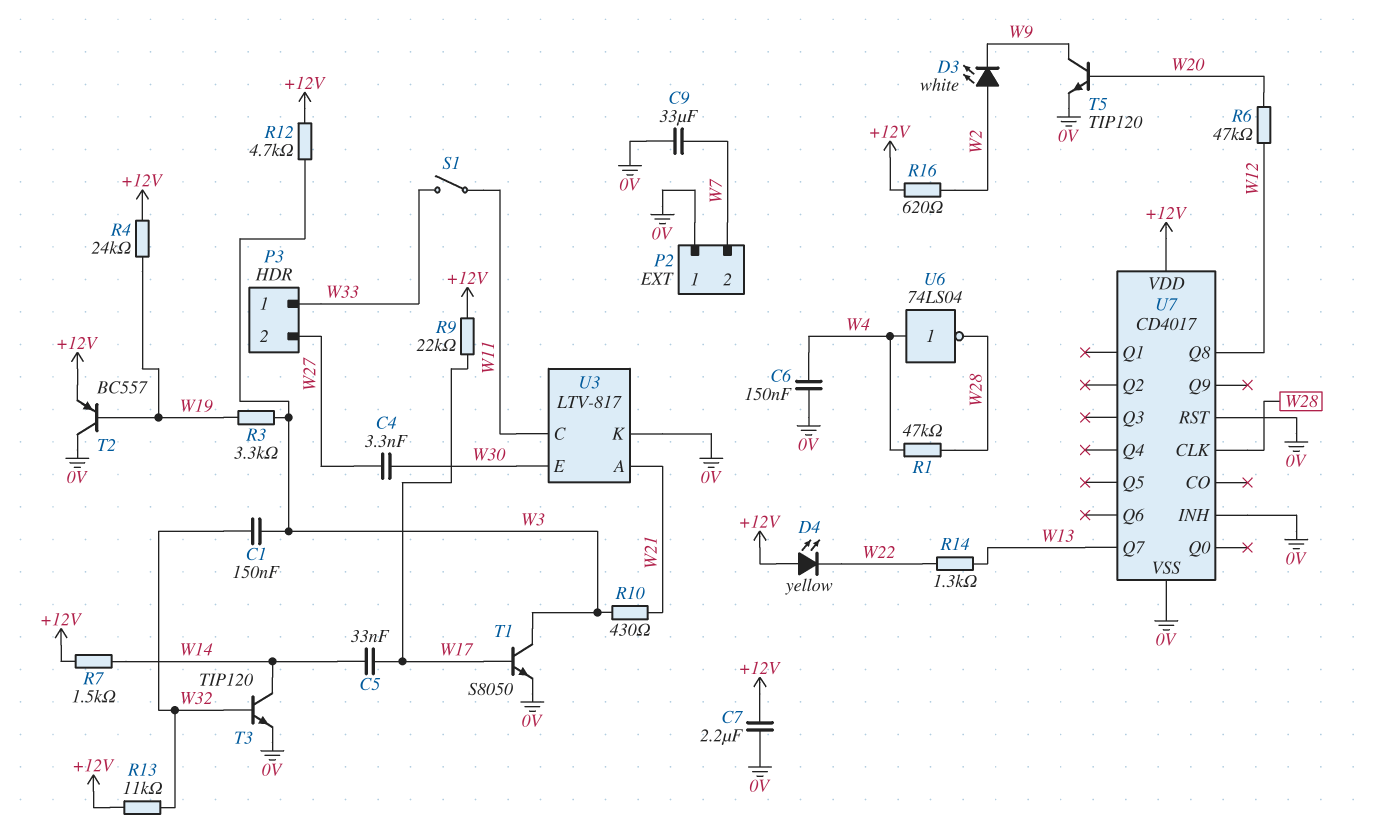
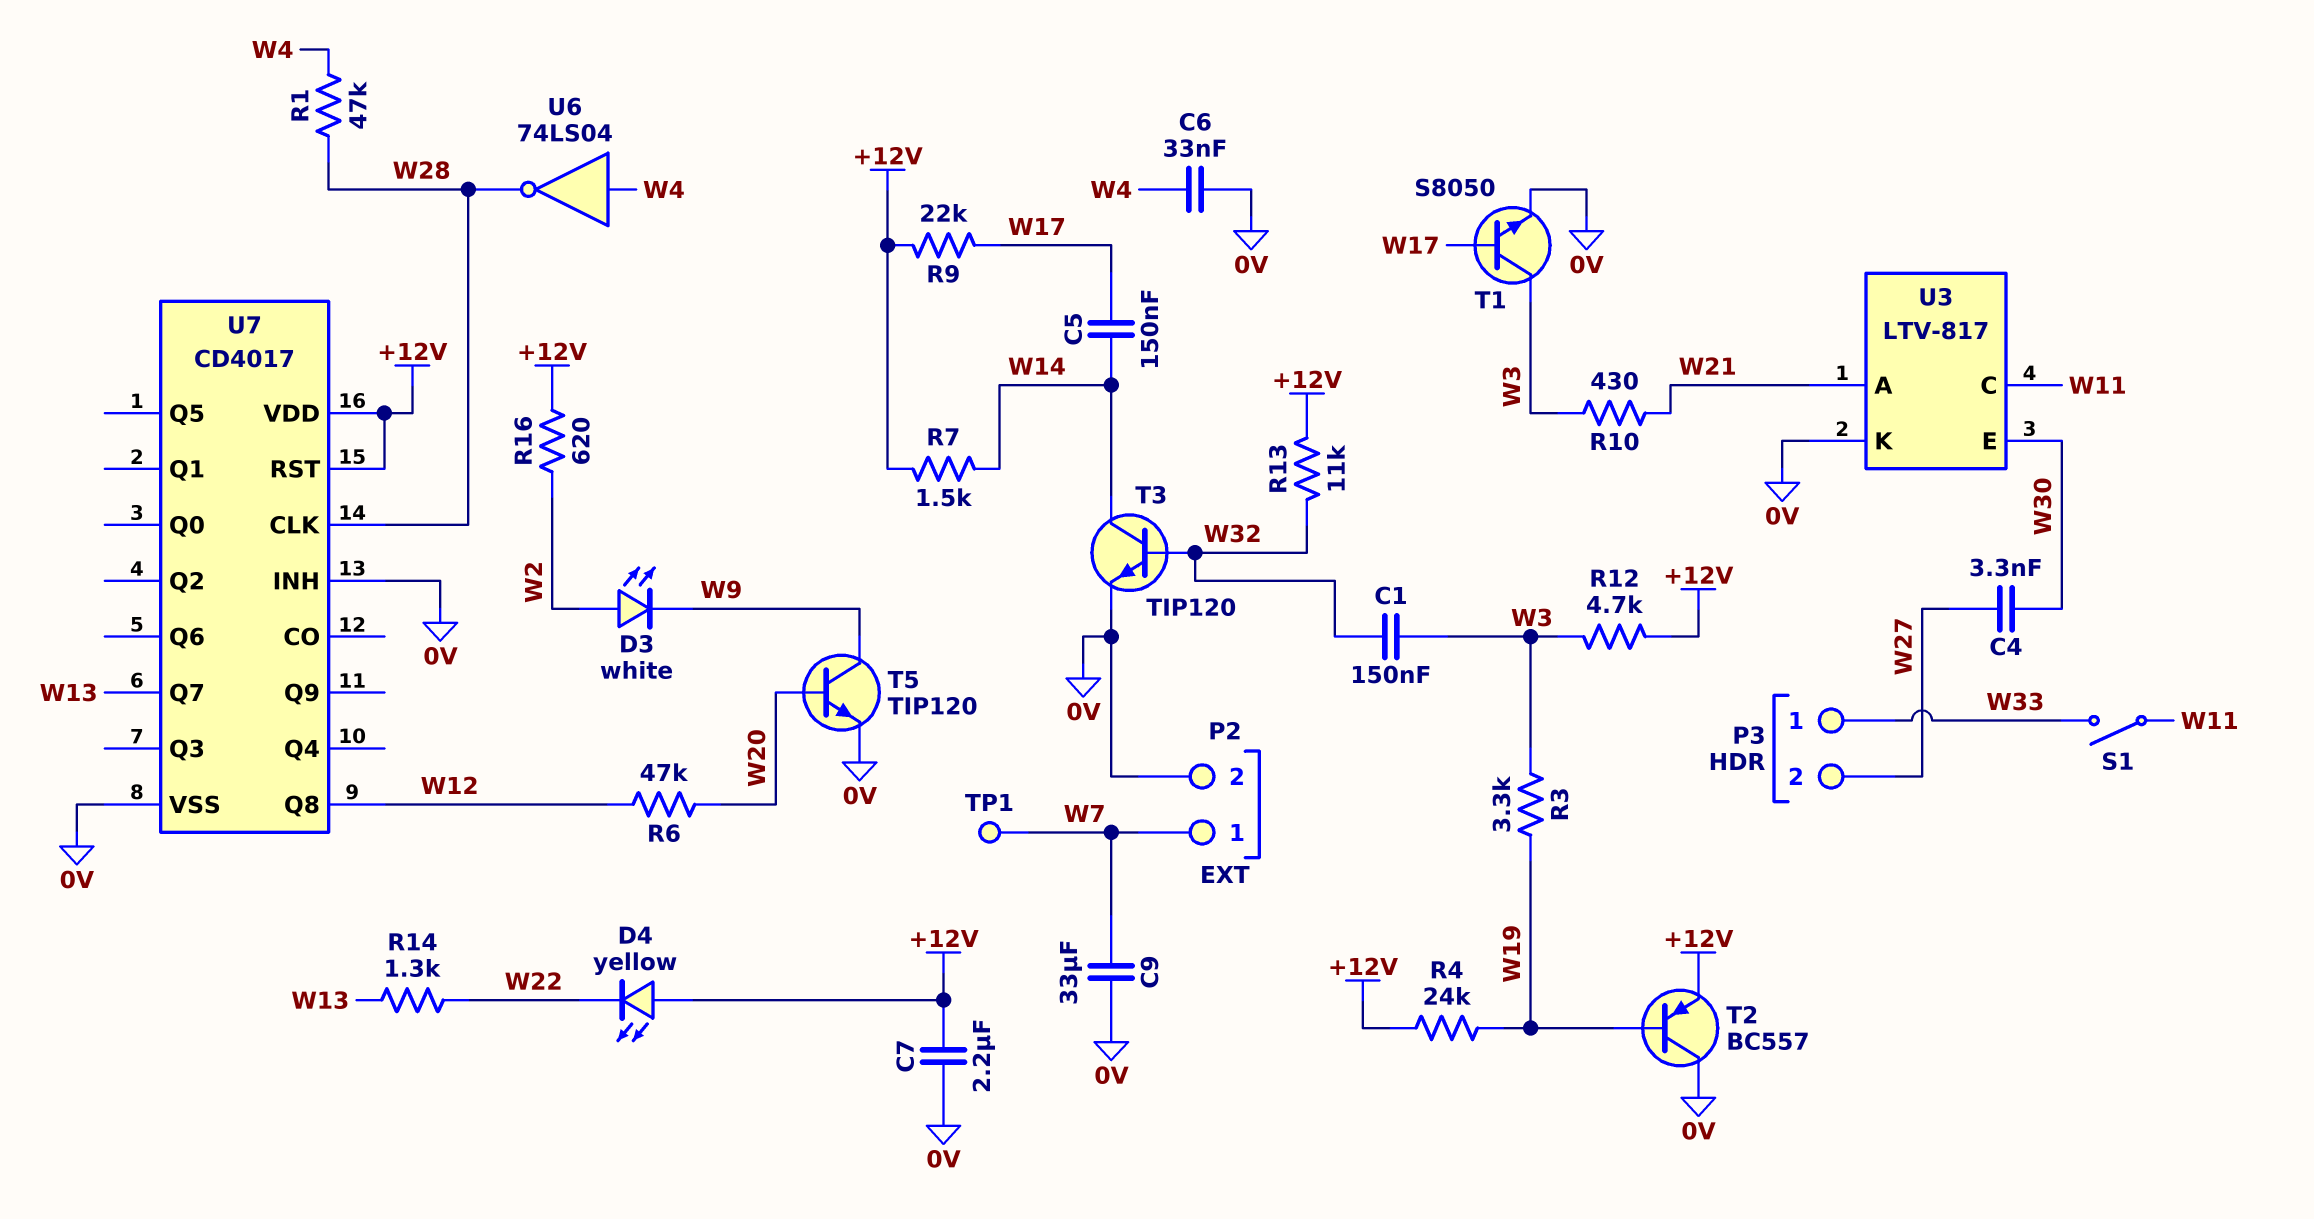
C5: 33nF (W14, W17) -> 150nF (W14, W17)
C6: 150nF (0V, W4) -> 33nF (0V, W4)
P2 pin 1: 0V -> W7
P2 pin 2: W7 -> 0V
TP1: none -> test point (W7)
U7 pin RST: 0V -> +12V

